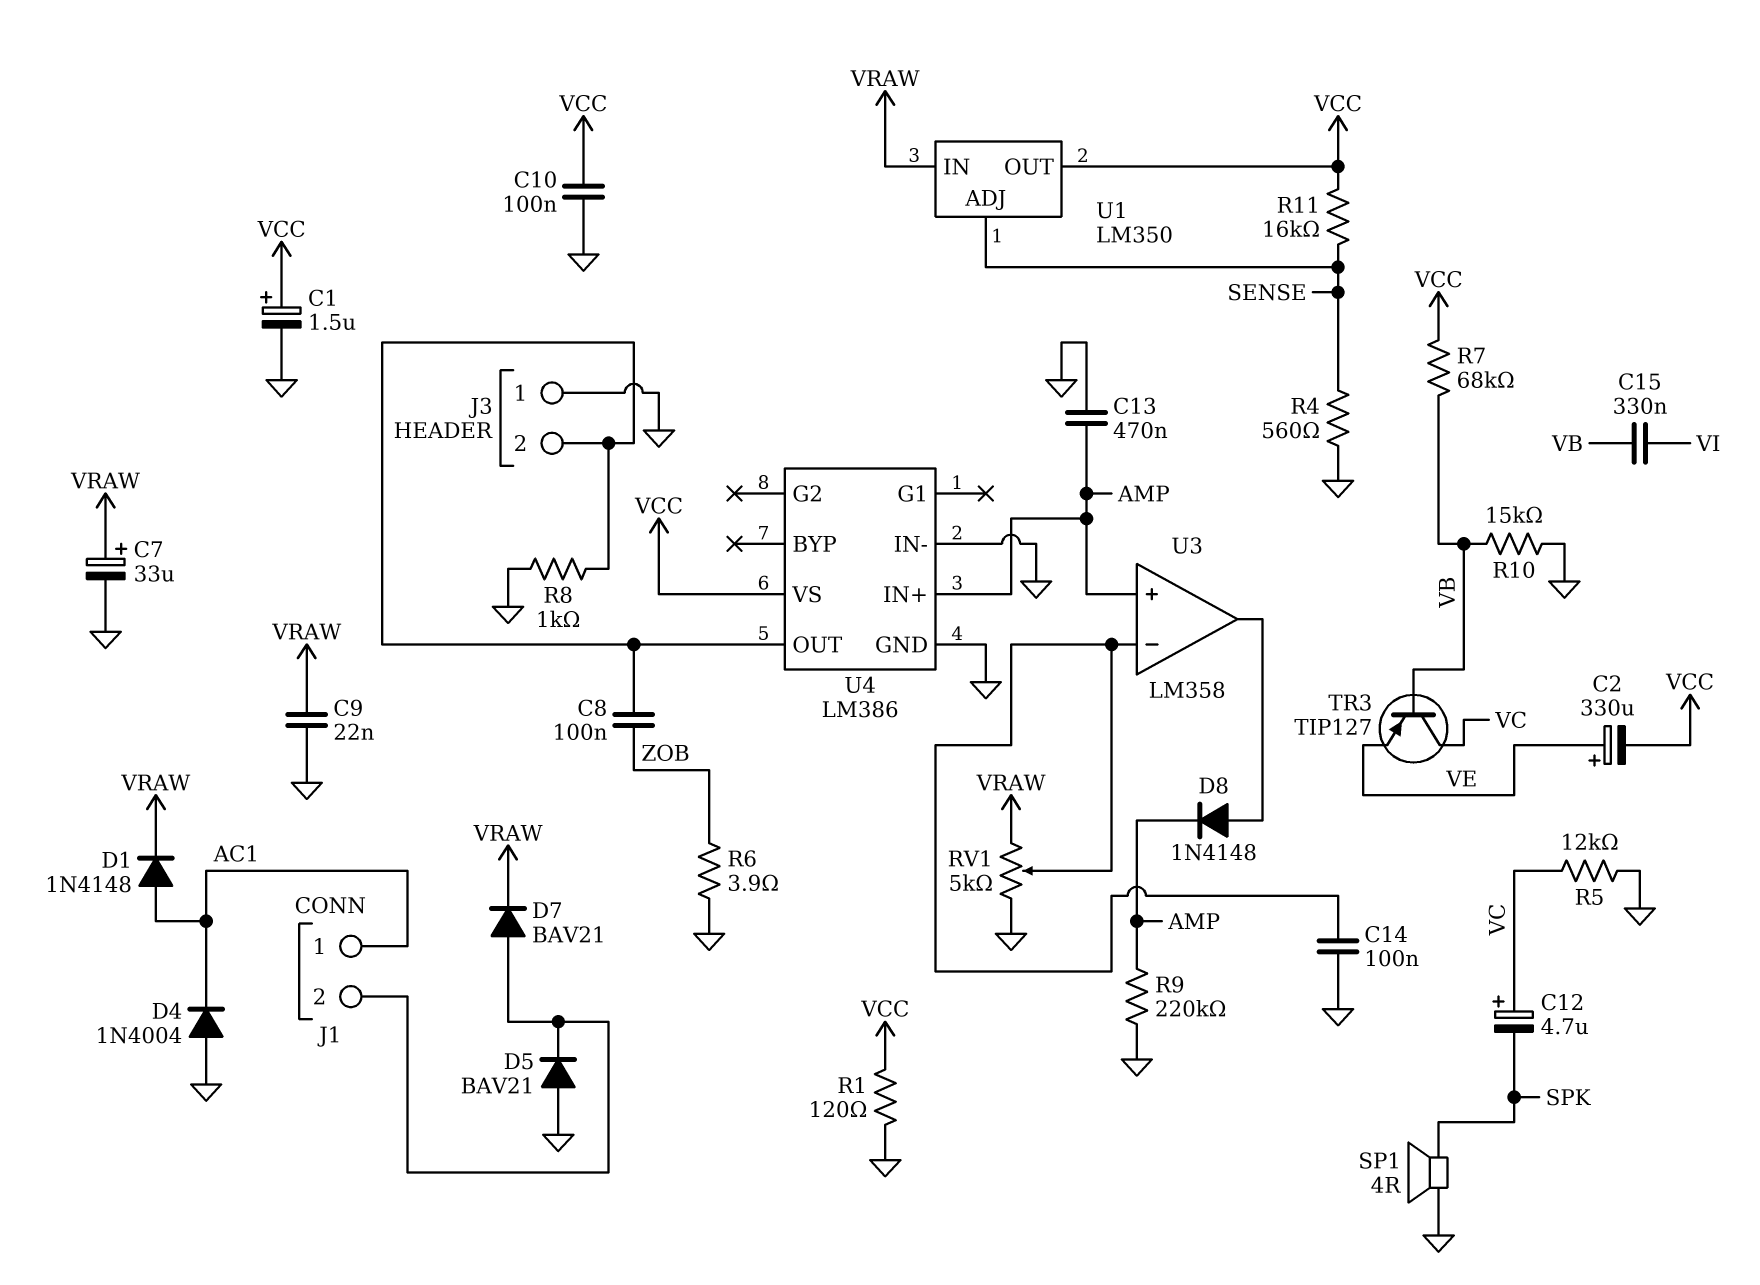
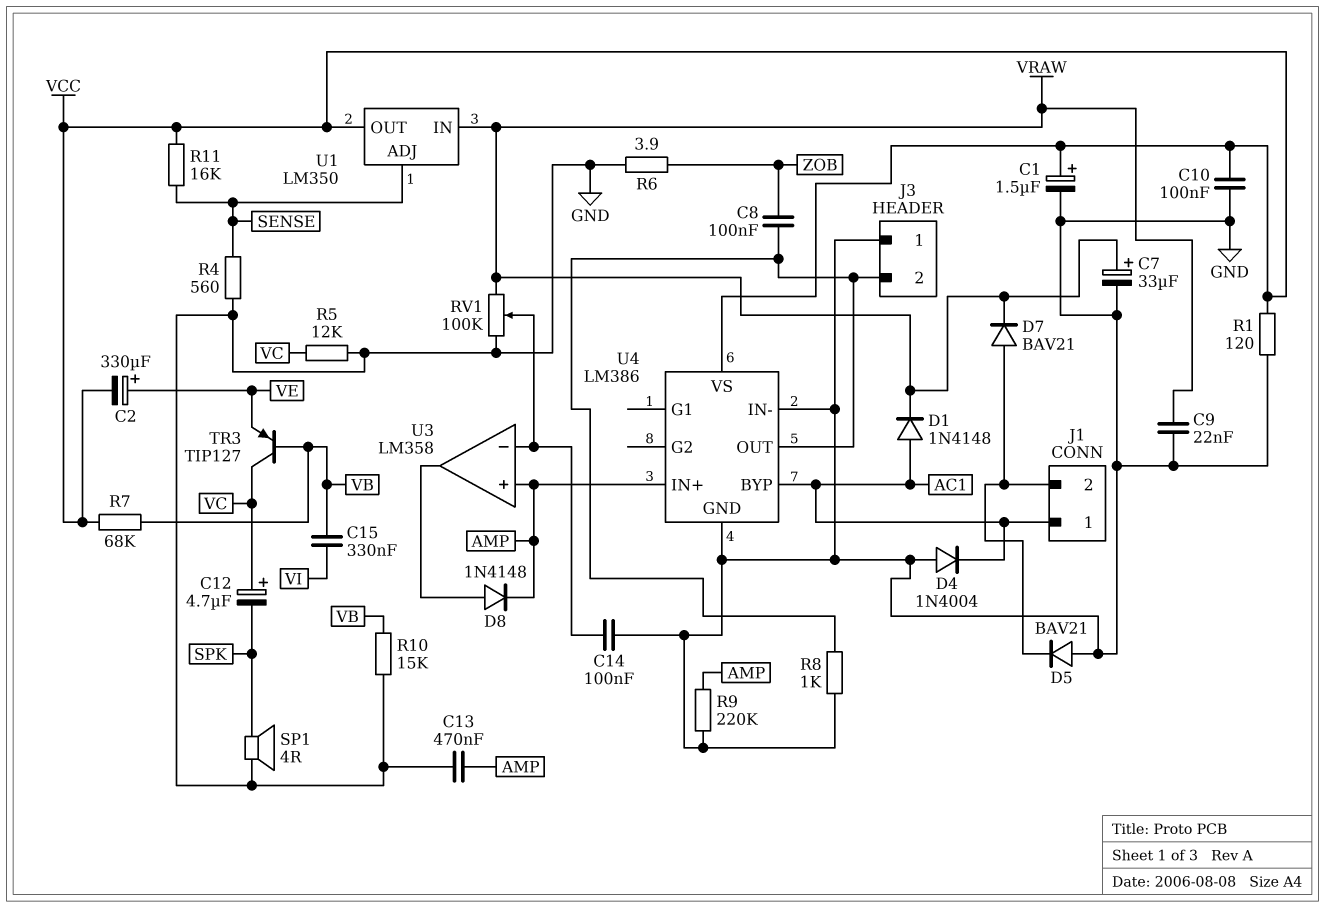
RV1: 5k (GND, VRAW, wiper U3/in-) -> 100k (GND, VRAW, wiper U3/in-)
U4 pin BYP: none -> AC1

